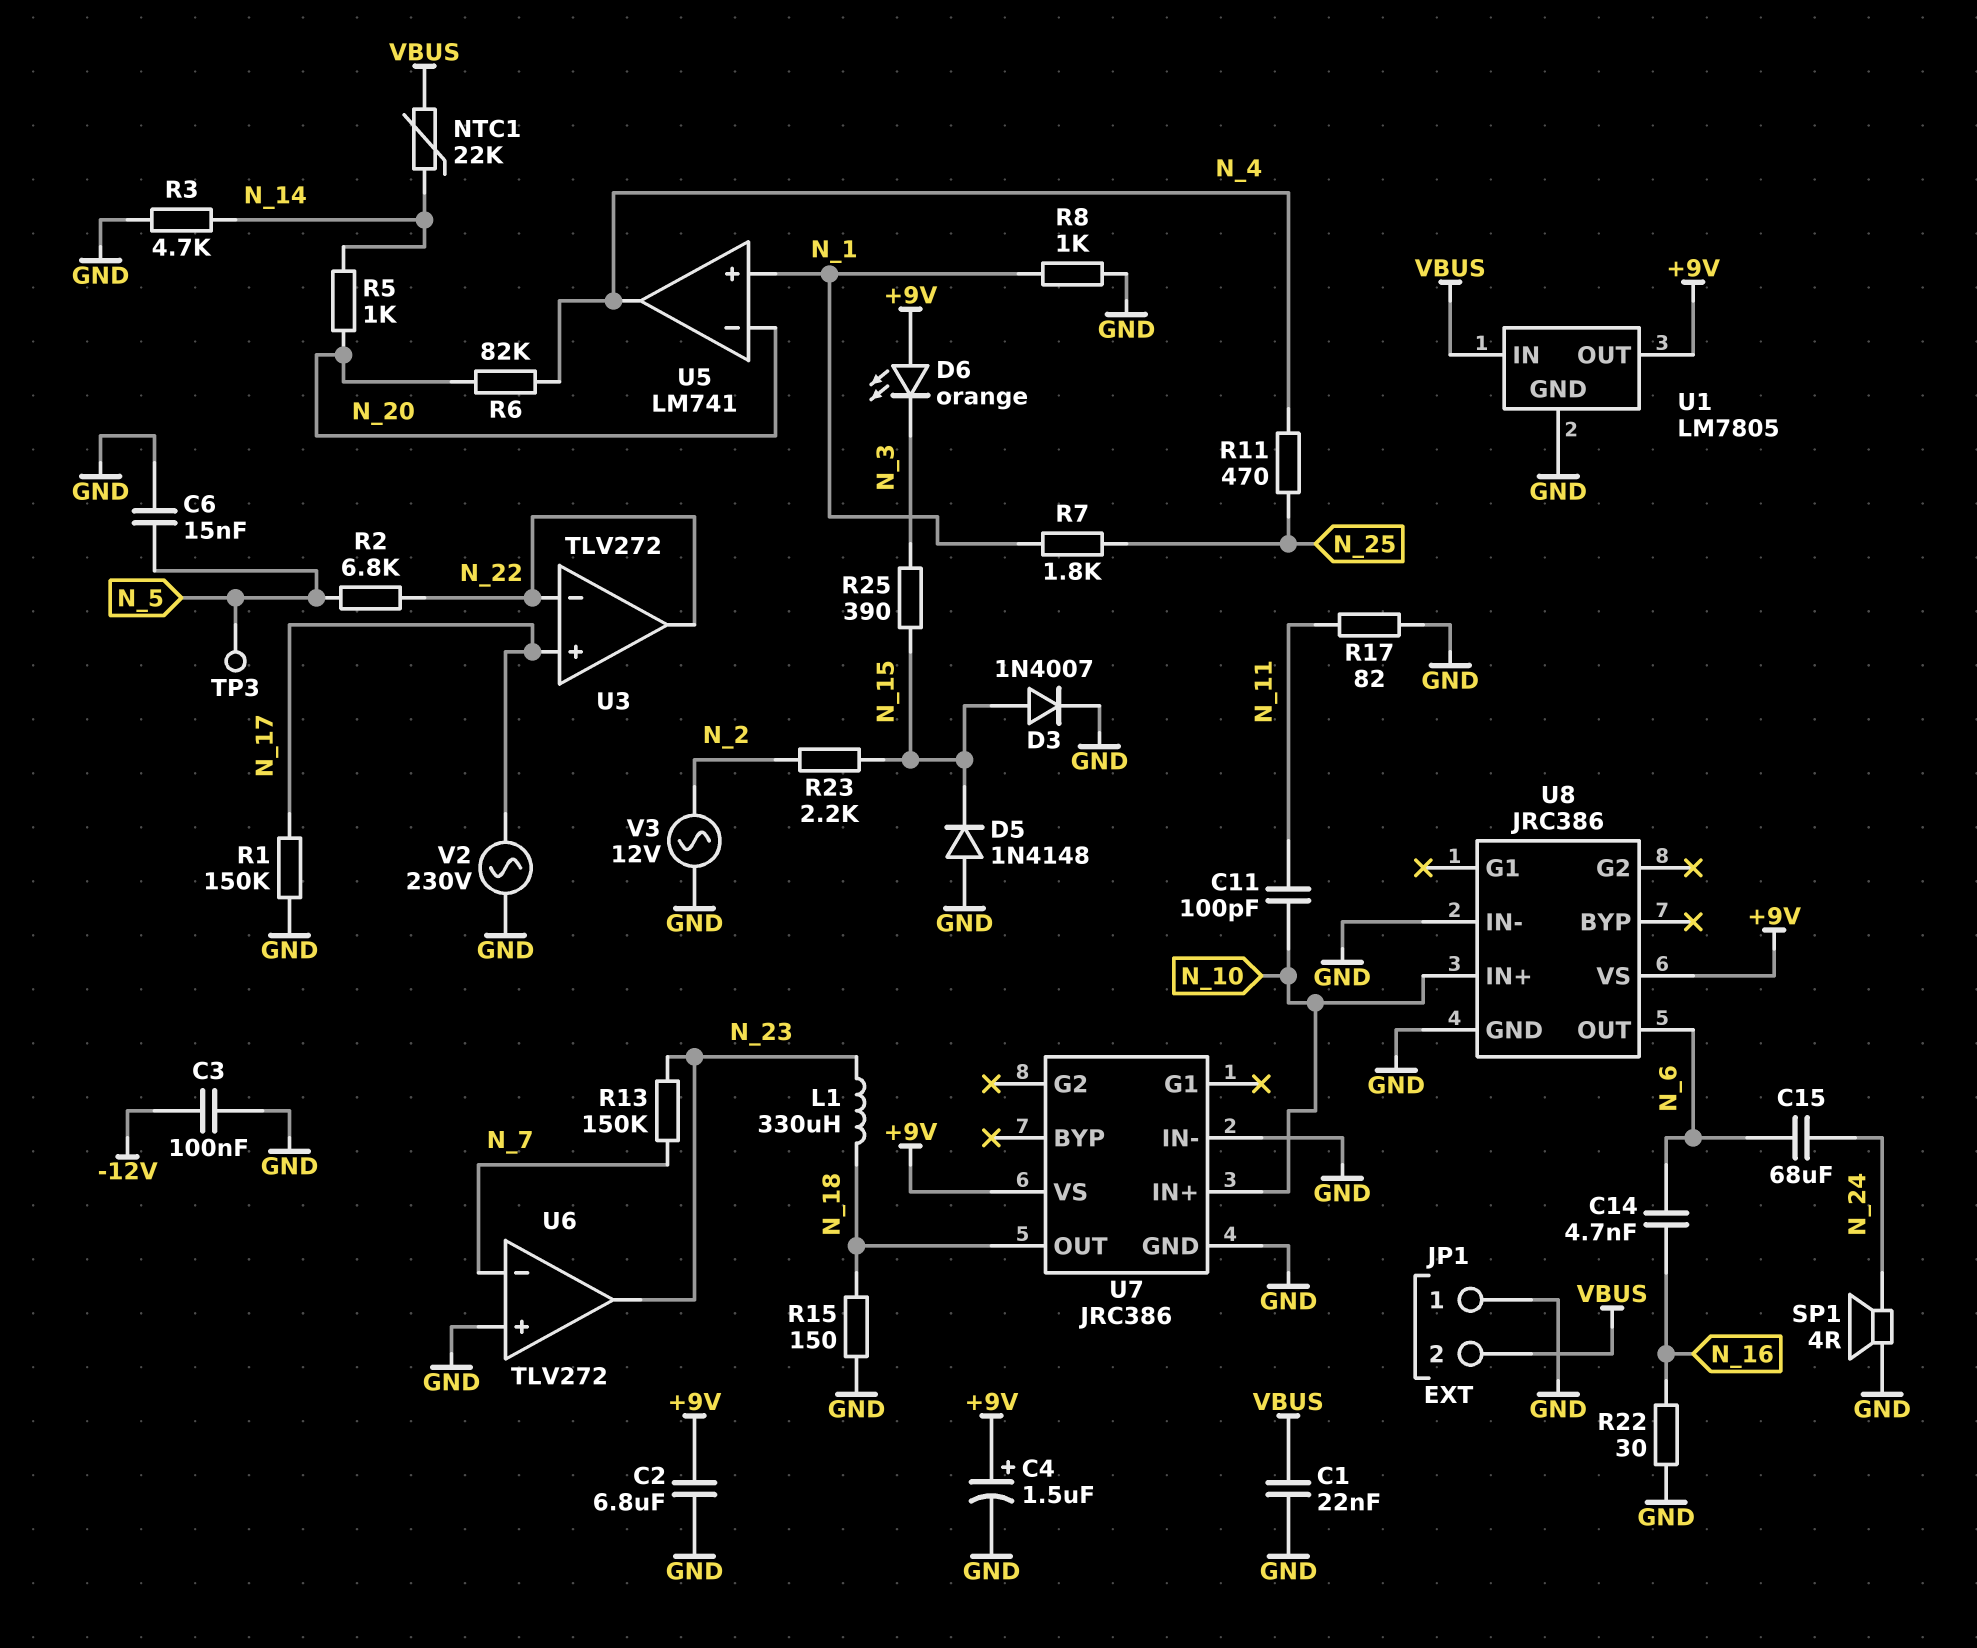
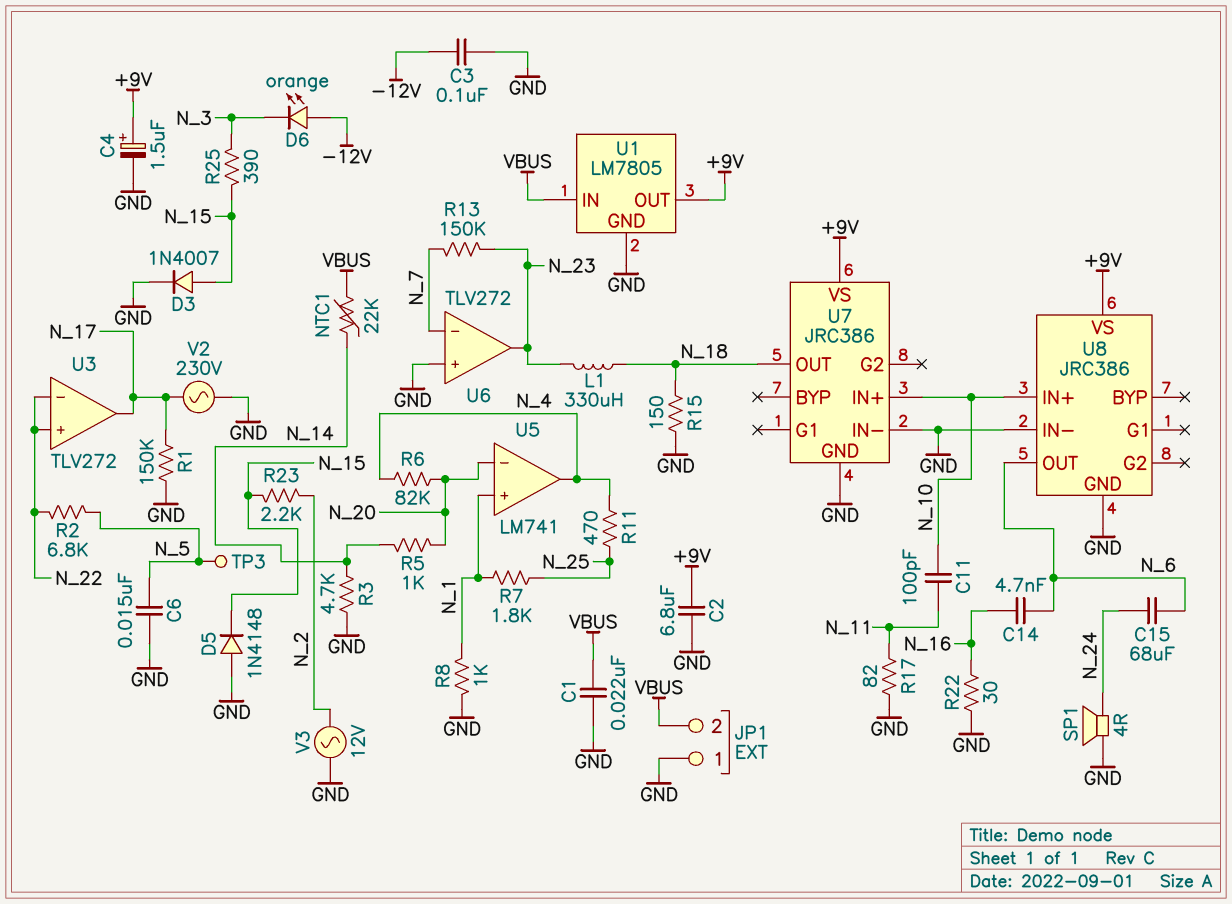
D6: LED orange (A +9V, K N_3) -> LED orange (A -12V, K N_3)
U3 pin in+: N_17 -> N_22
U3 pin out: N_22 -> N_17

